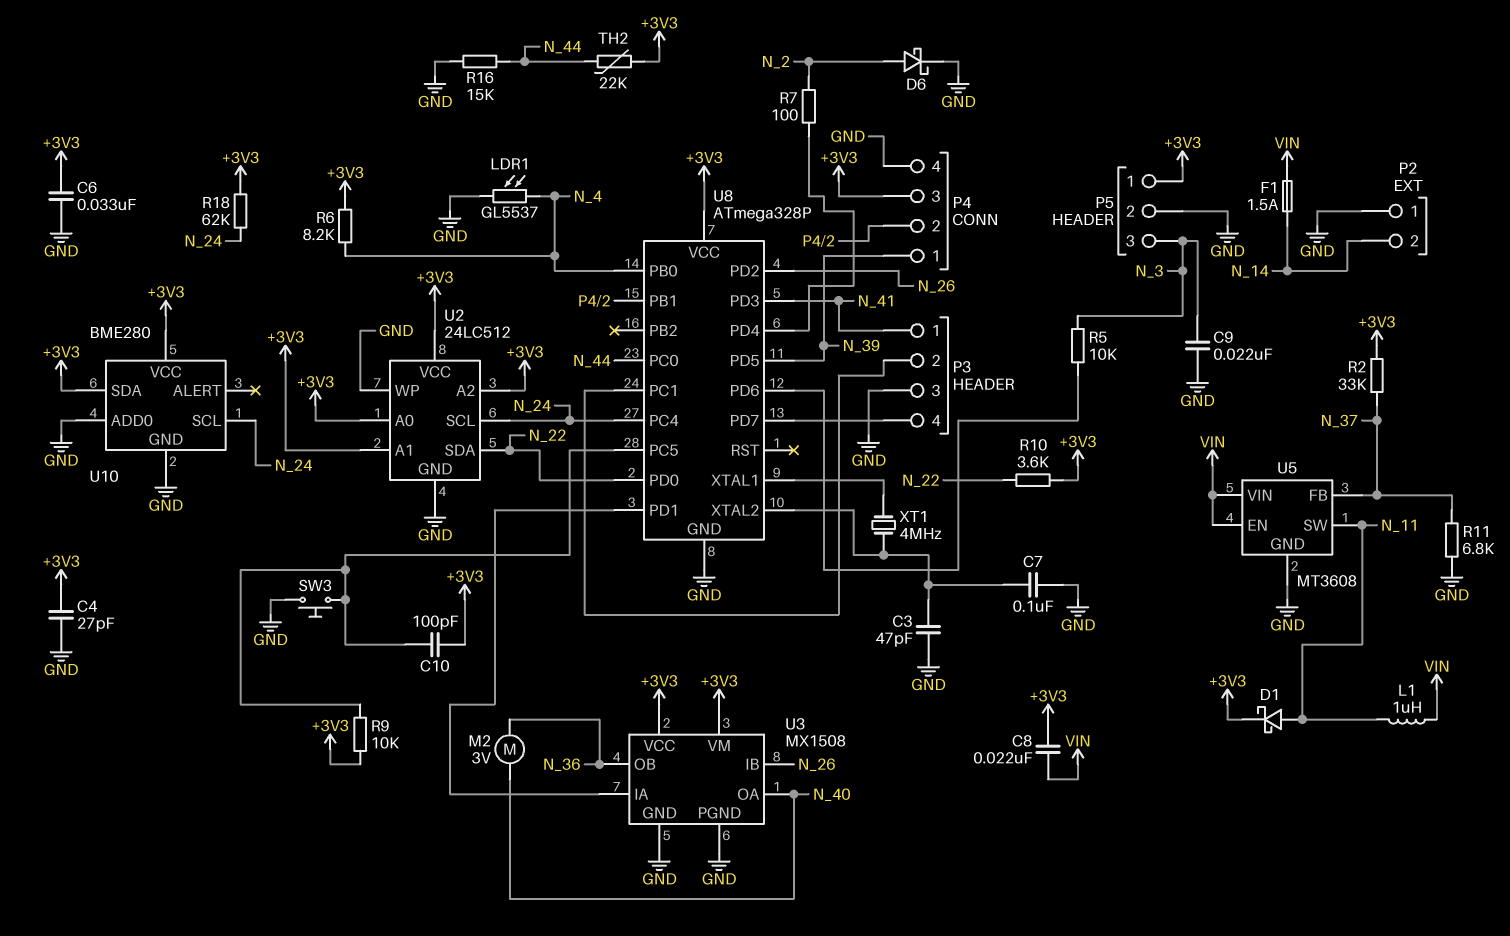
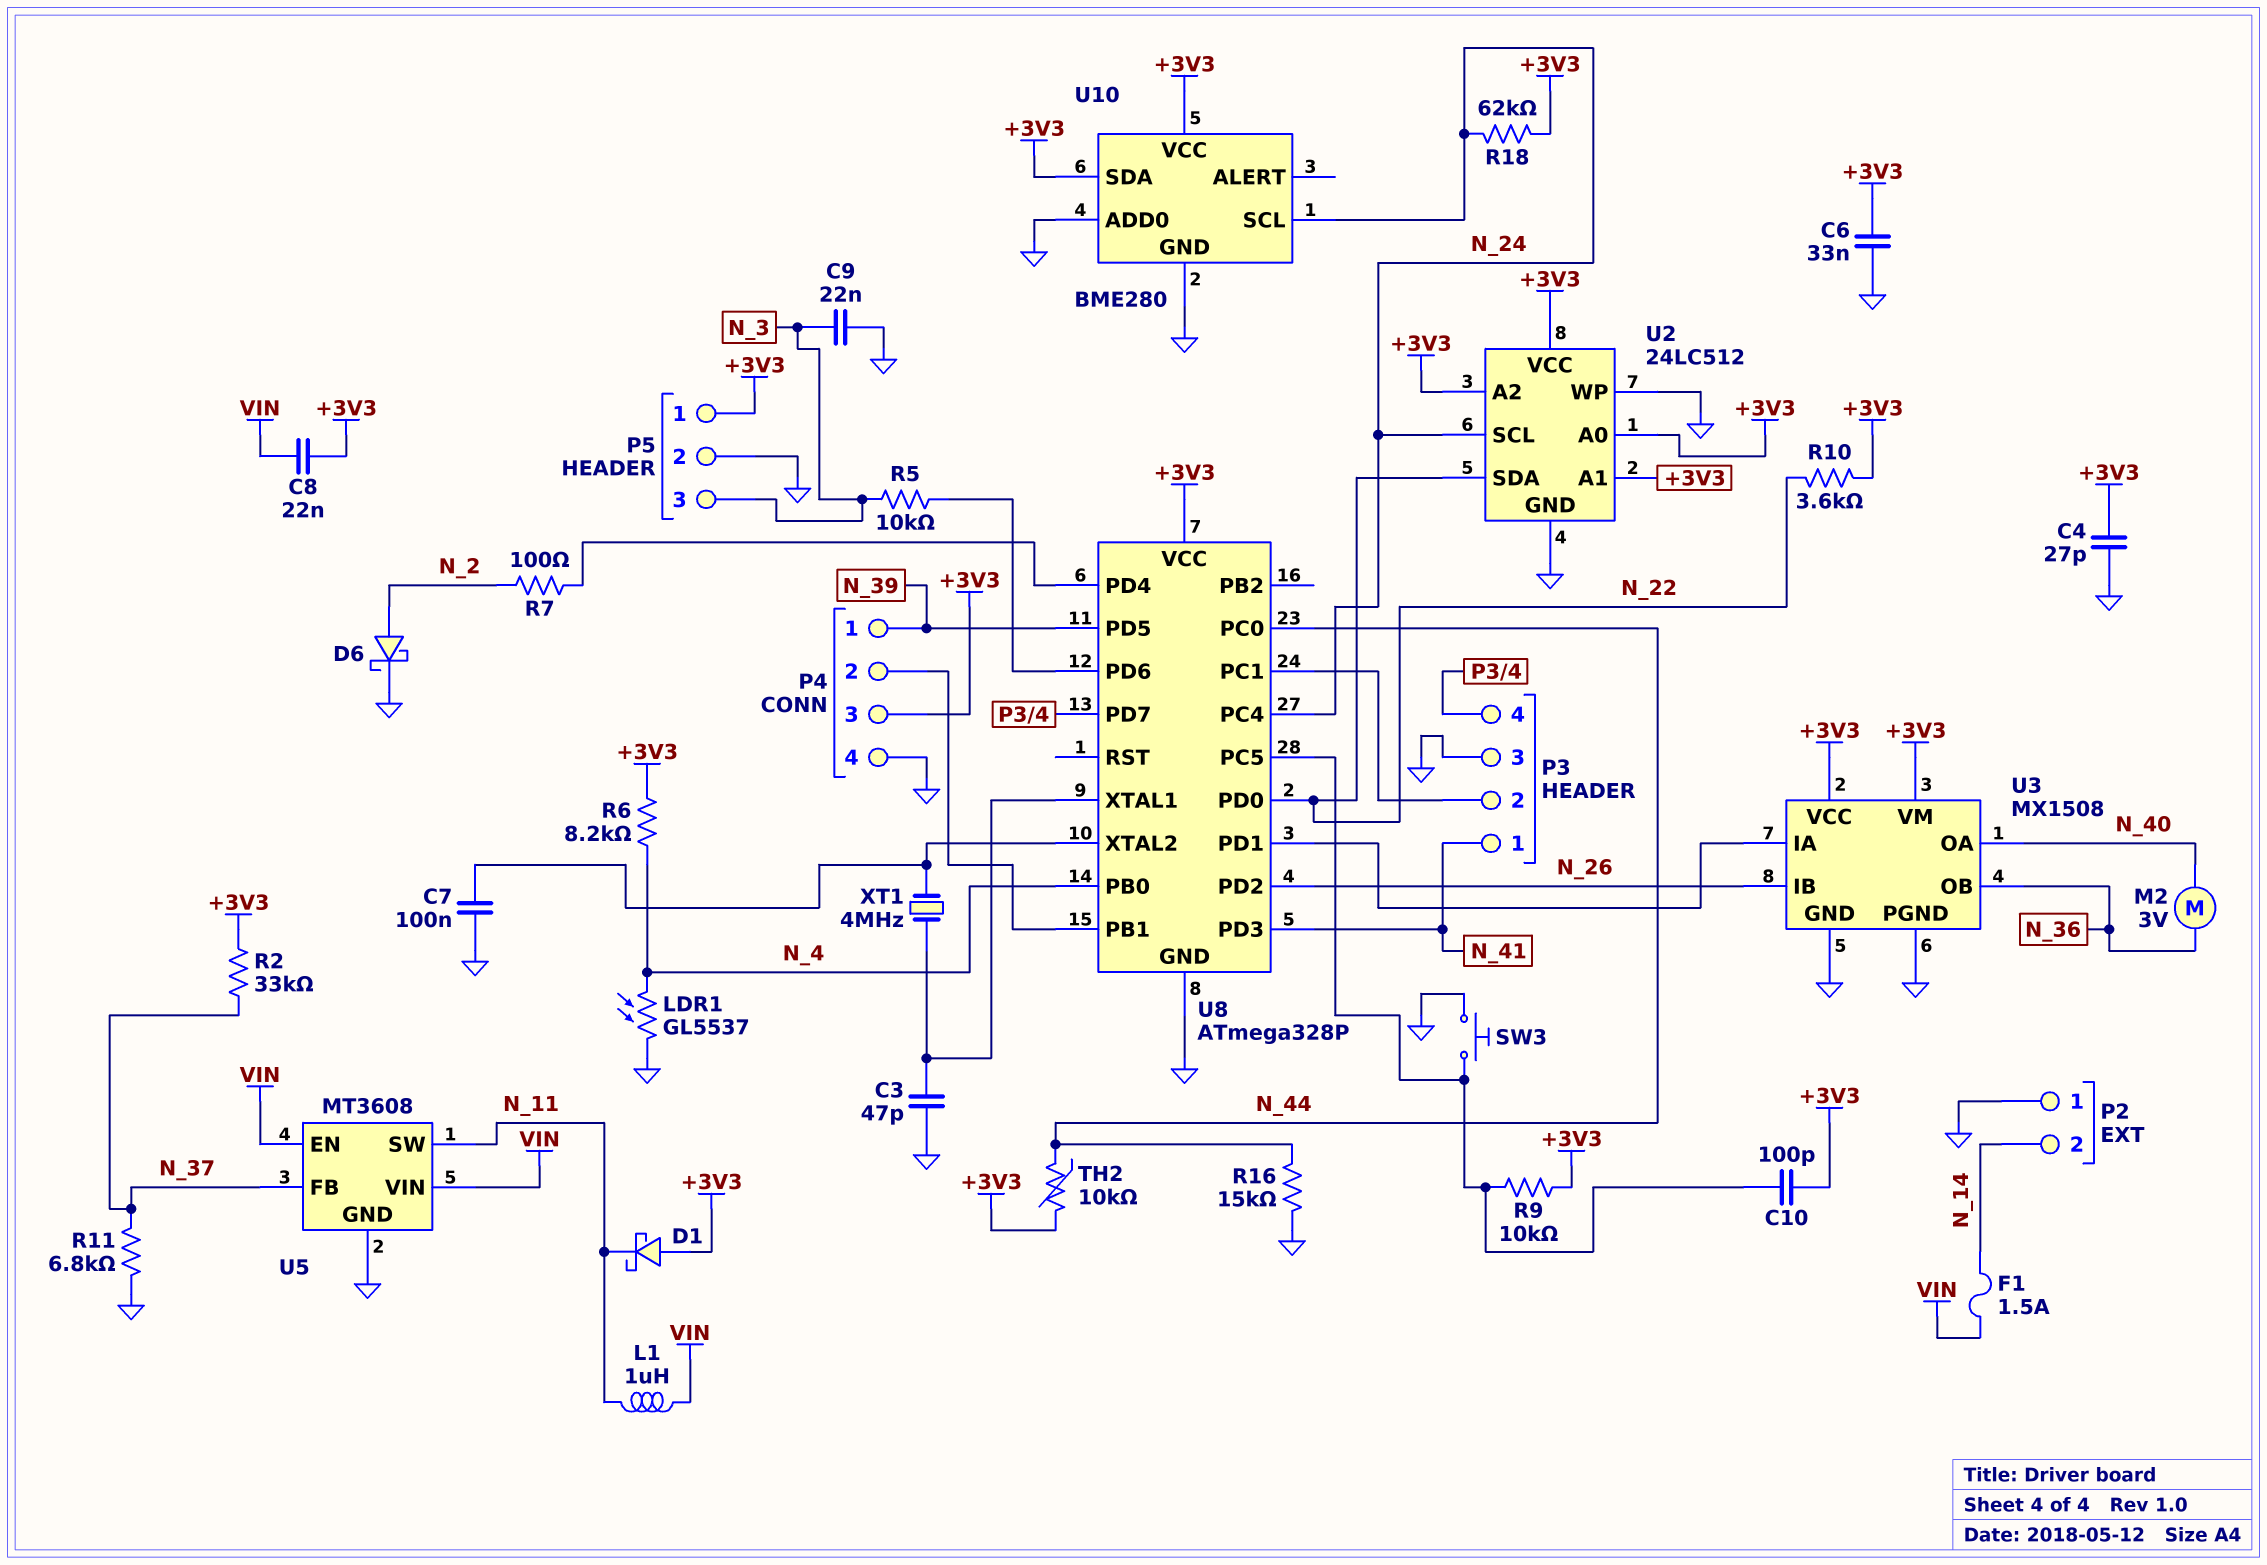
C3: 47pF (GND, U8/XTAL2) -> 47pF (GND, U8/XTAL1)
D1: schottky (A N_11, K +3V3) -> schottky (A +3V3, K N_11)
TH2: 22k (+3V3, N_44) -> 10k (+3V3, N_44)

